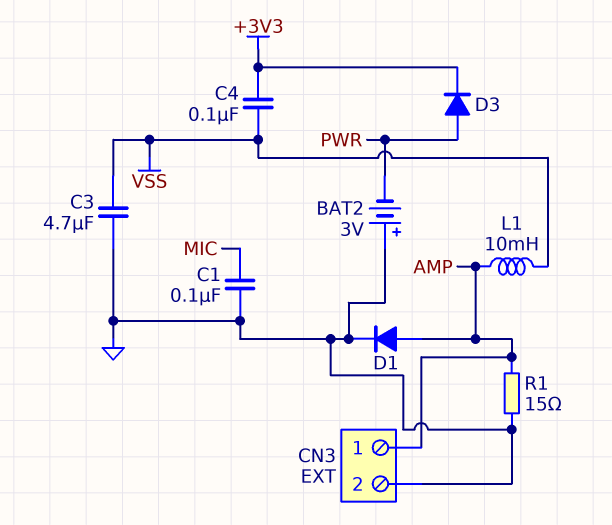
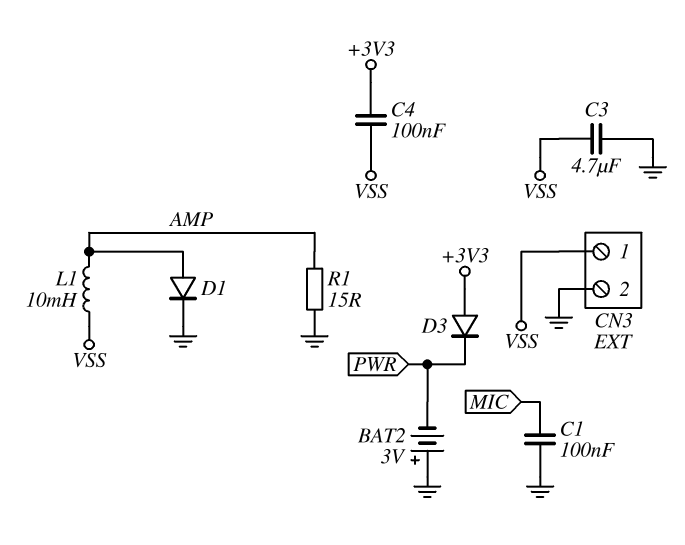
CN3 pin 1: AMP -> VSS
D3: diode (A PWR, K +3V3) -> diode (A +3V3, K PWR)

